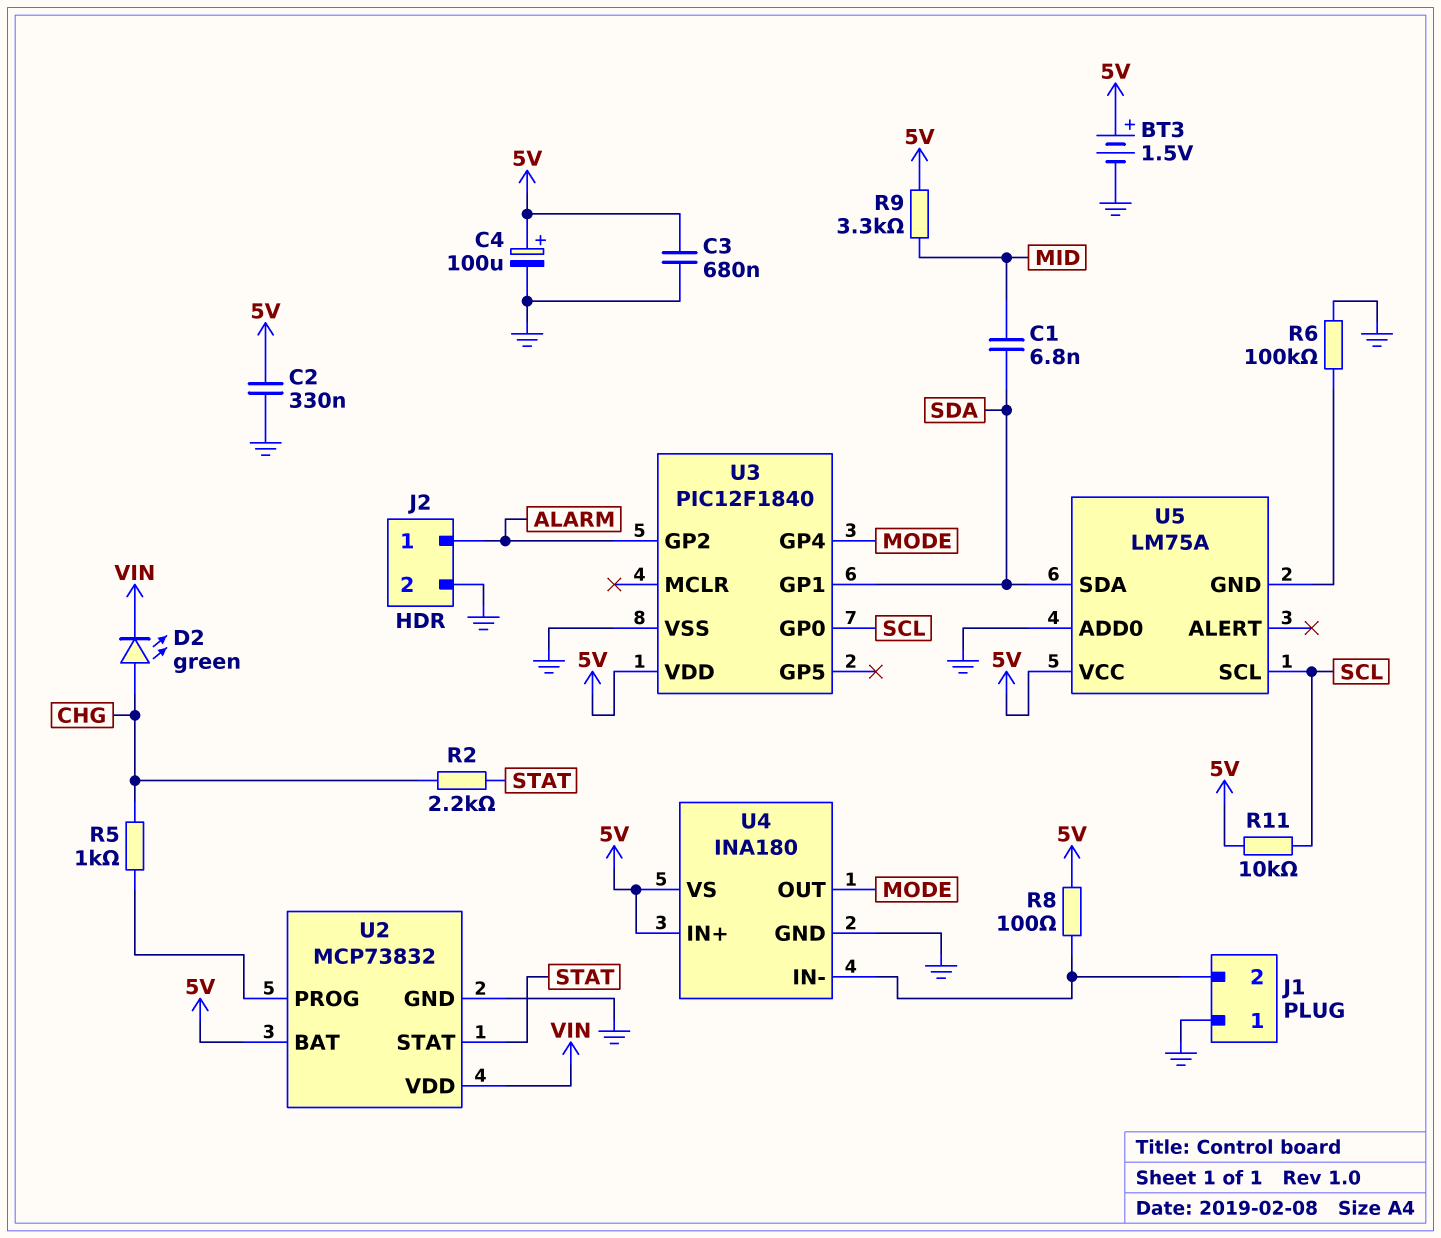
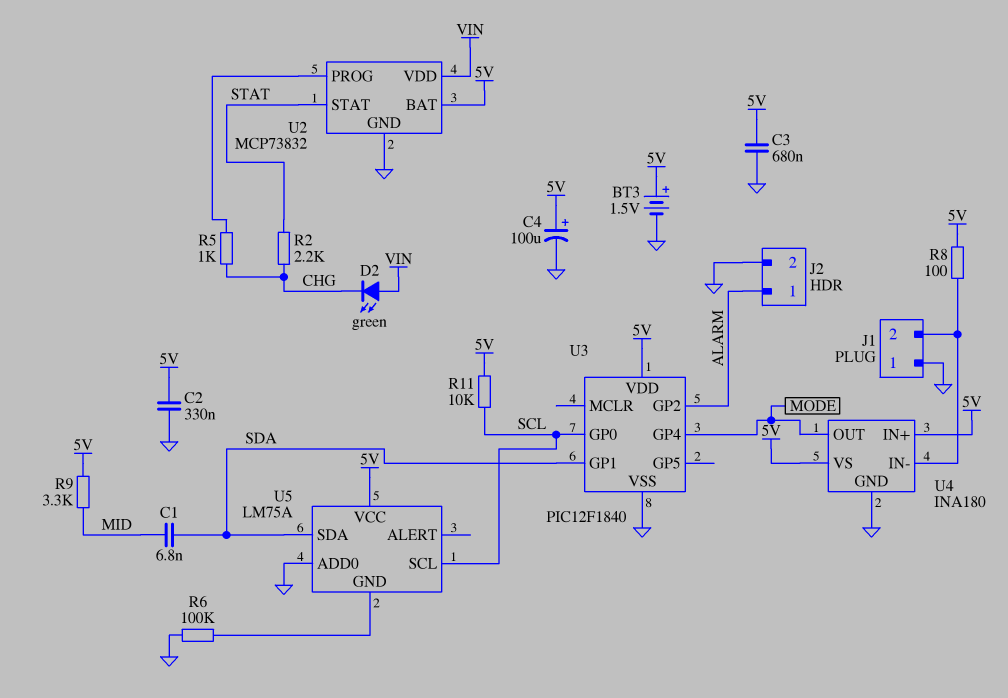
D2: LED green (A CHG, K VIN) -> LED green (A VIN, K CHG)

